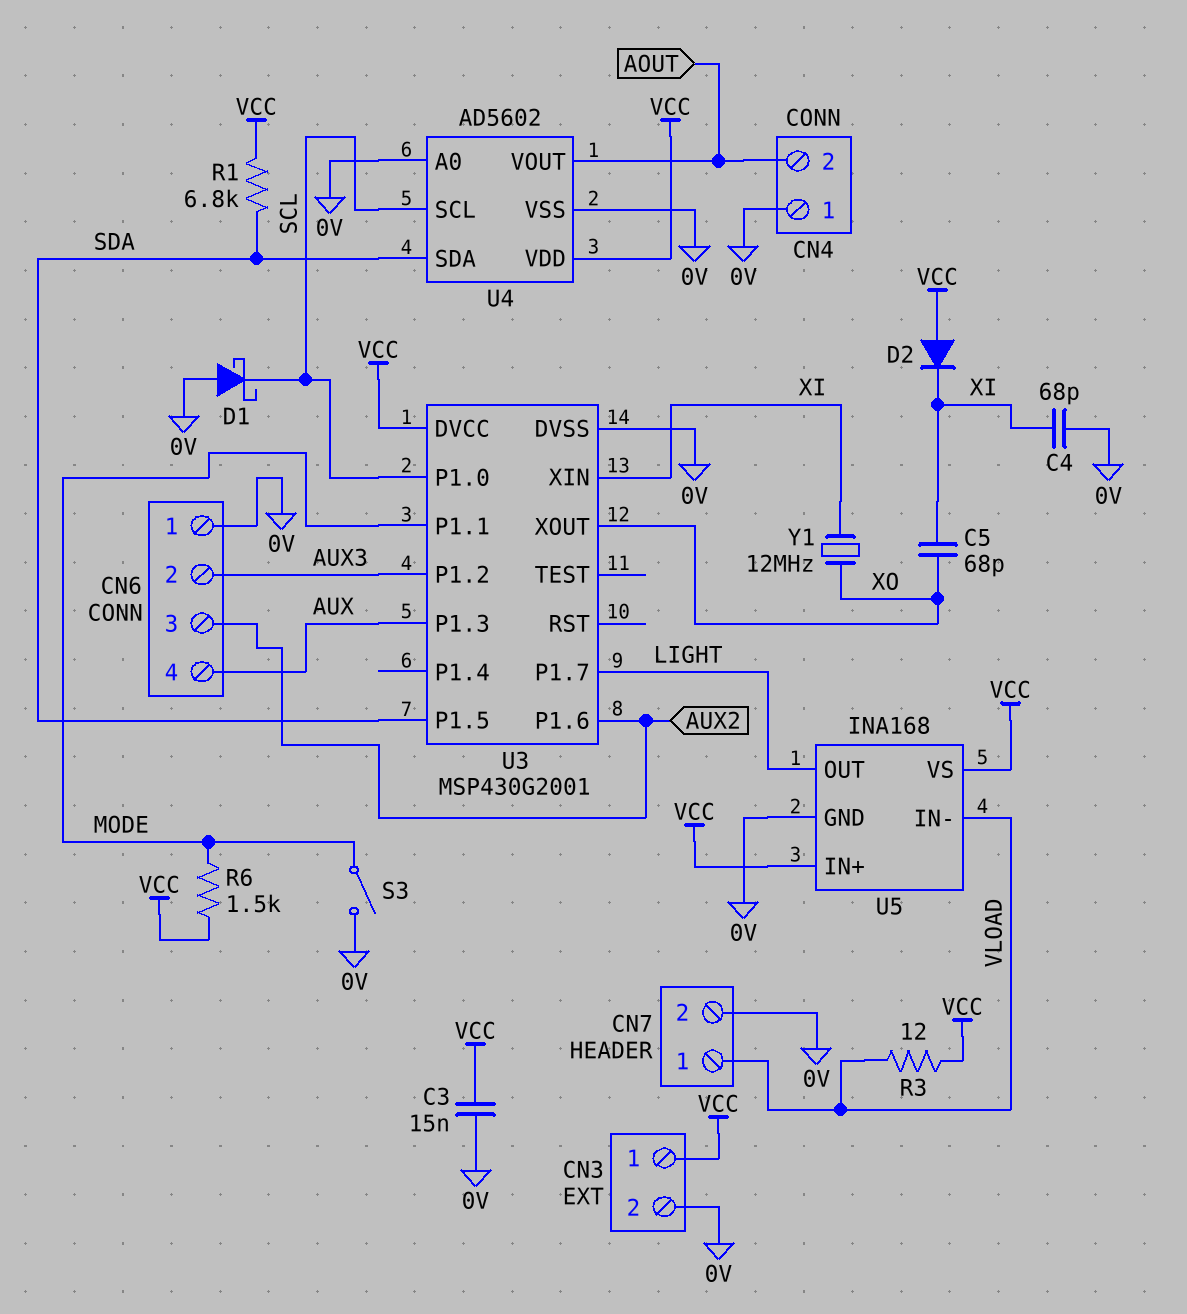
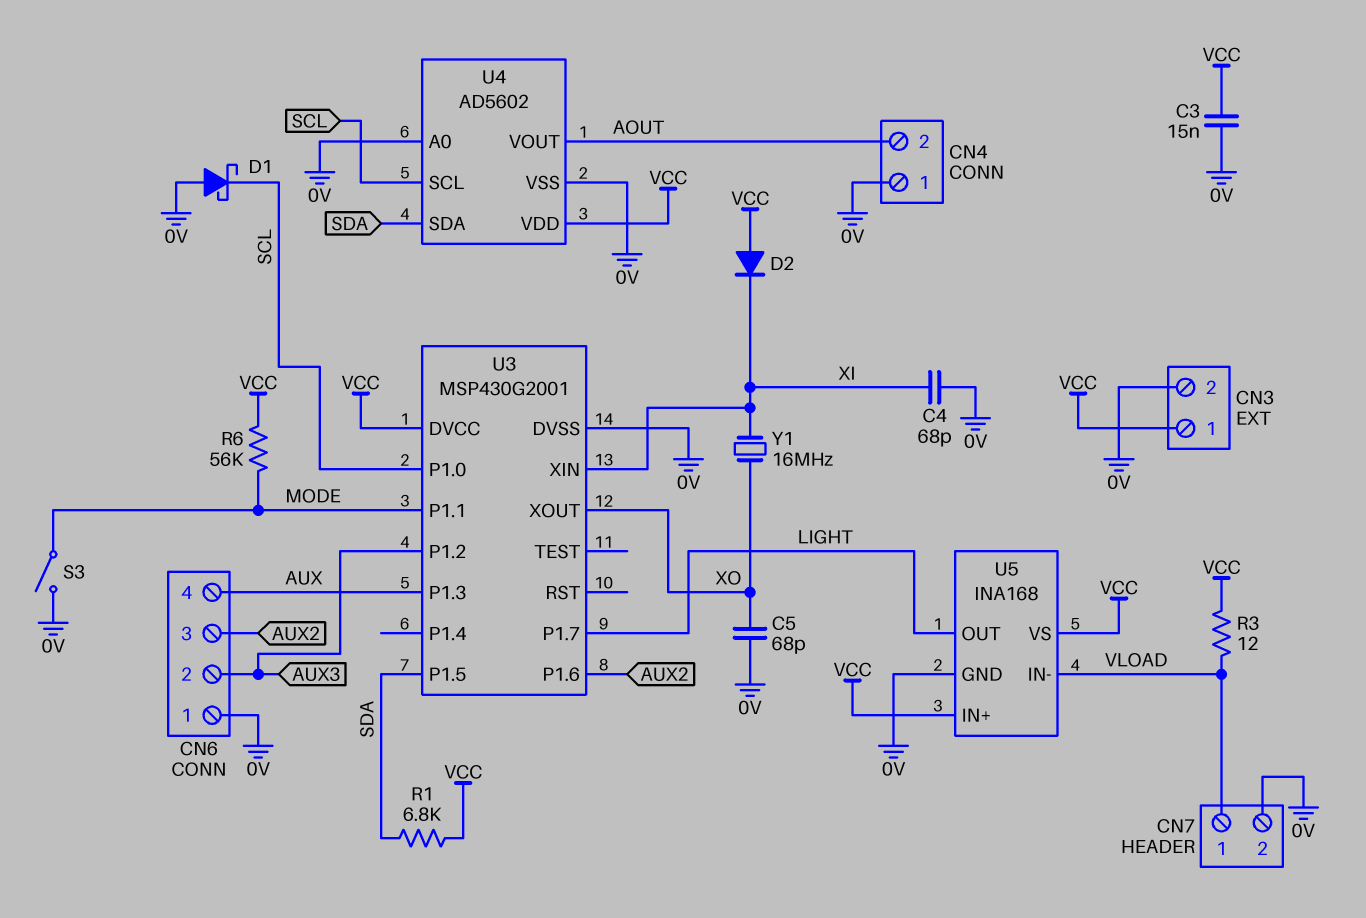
C5: 68pF (XI, XO) -> 68pF (0V, XO)
R6: 1.5k (MODE, VCC) -> 56k (MODE, VCC)
Y1: 12MHz (XI, XO) -> 16MHz (XI, XO)

